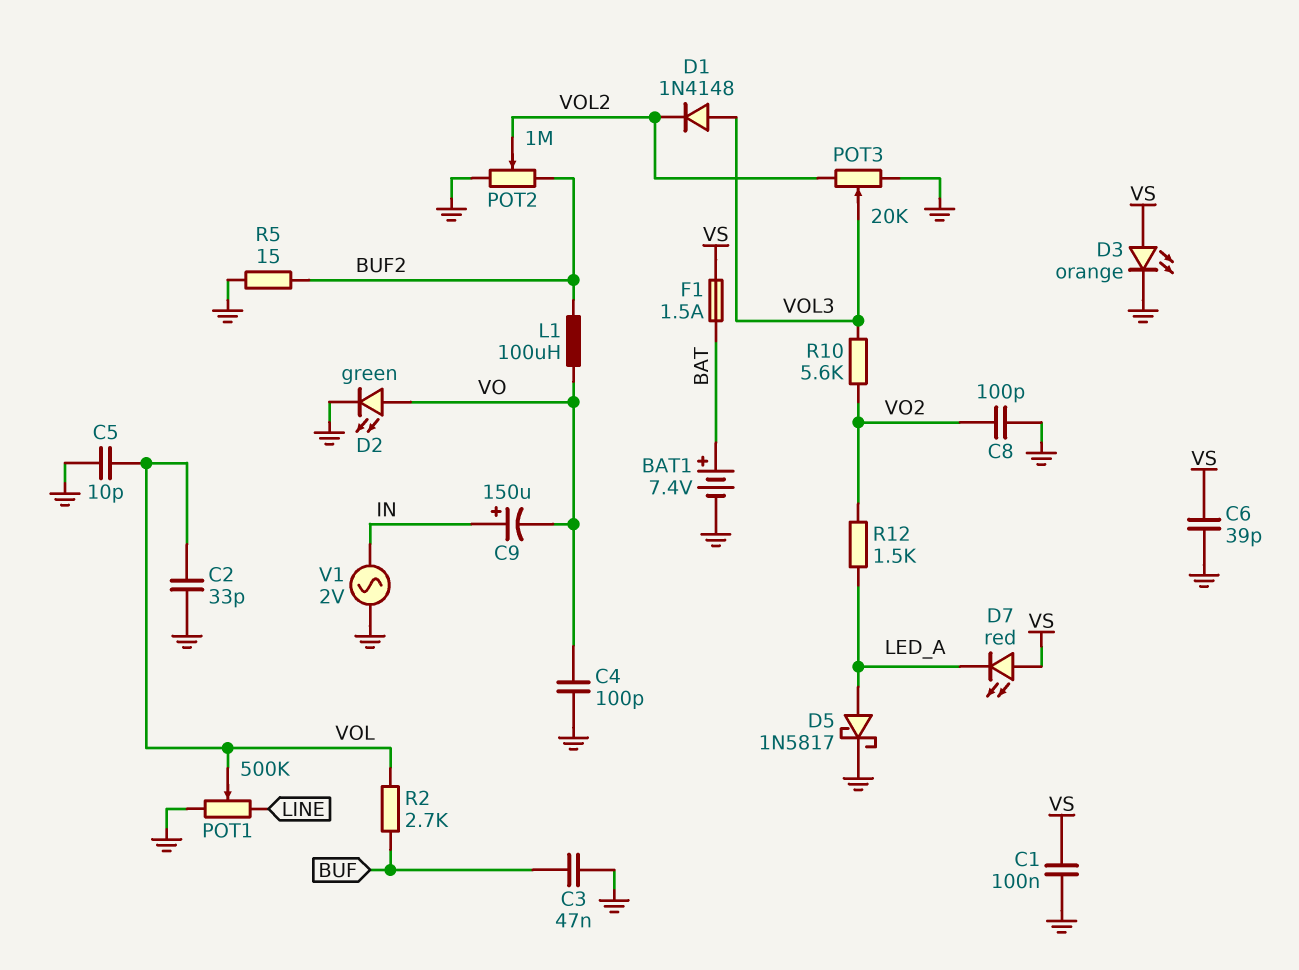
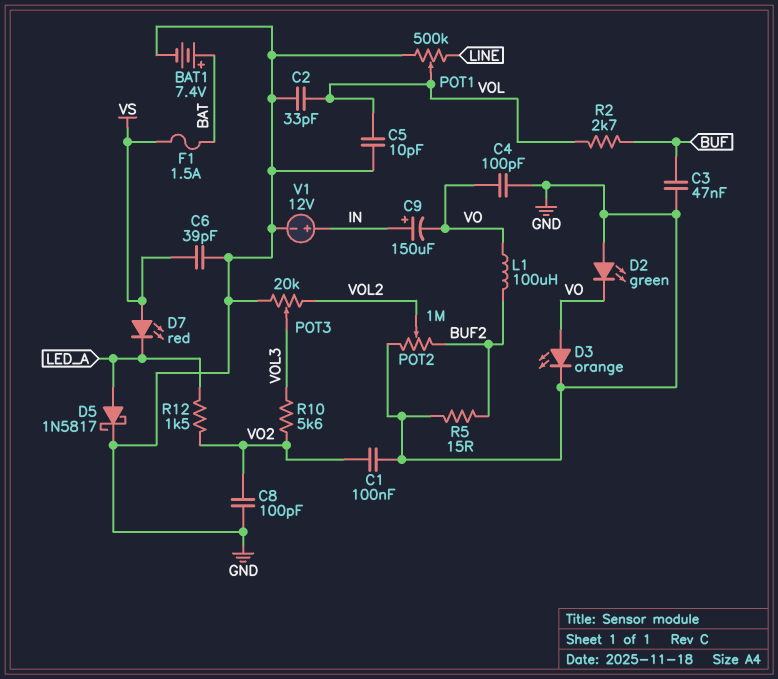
C1: 100nF (GND, VS) -> 100nF (GND, VO2)
D1: diode 1N4148 (A VOL3, K VOL2) -> none
D2: LED green (A VO, K GND) -> LED green (A GND, K VO)
D3: LED orange (A VS, K GND) -> LED orange (A VO, K GND)
V1: AC 2V (GND, IN) -> 12V (plus IN, minus GND)

